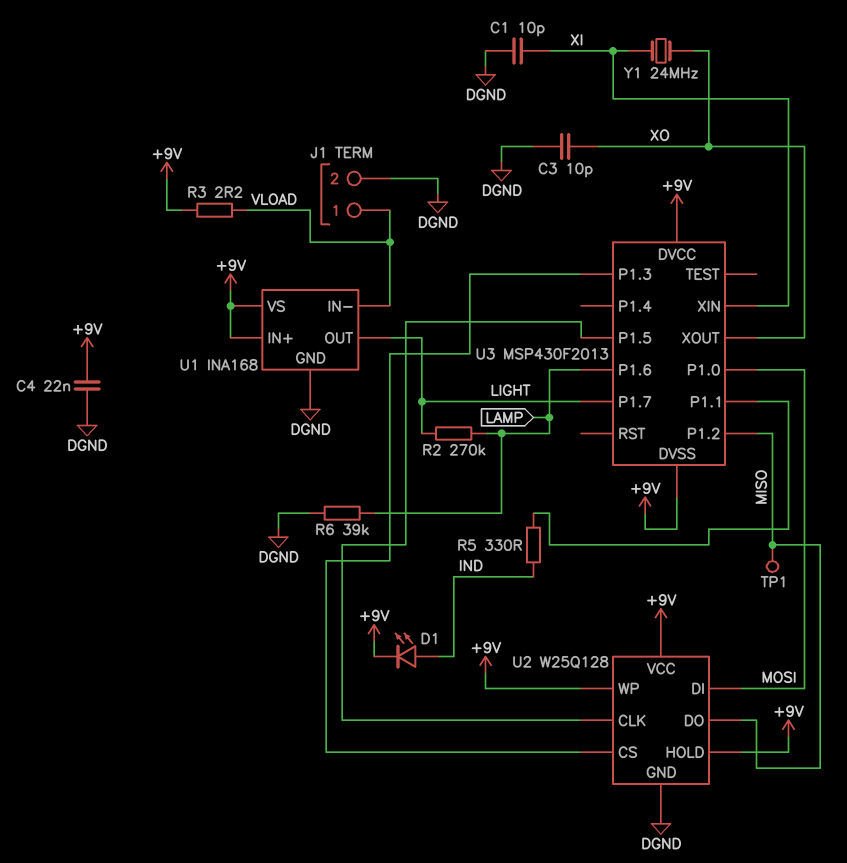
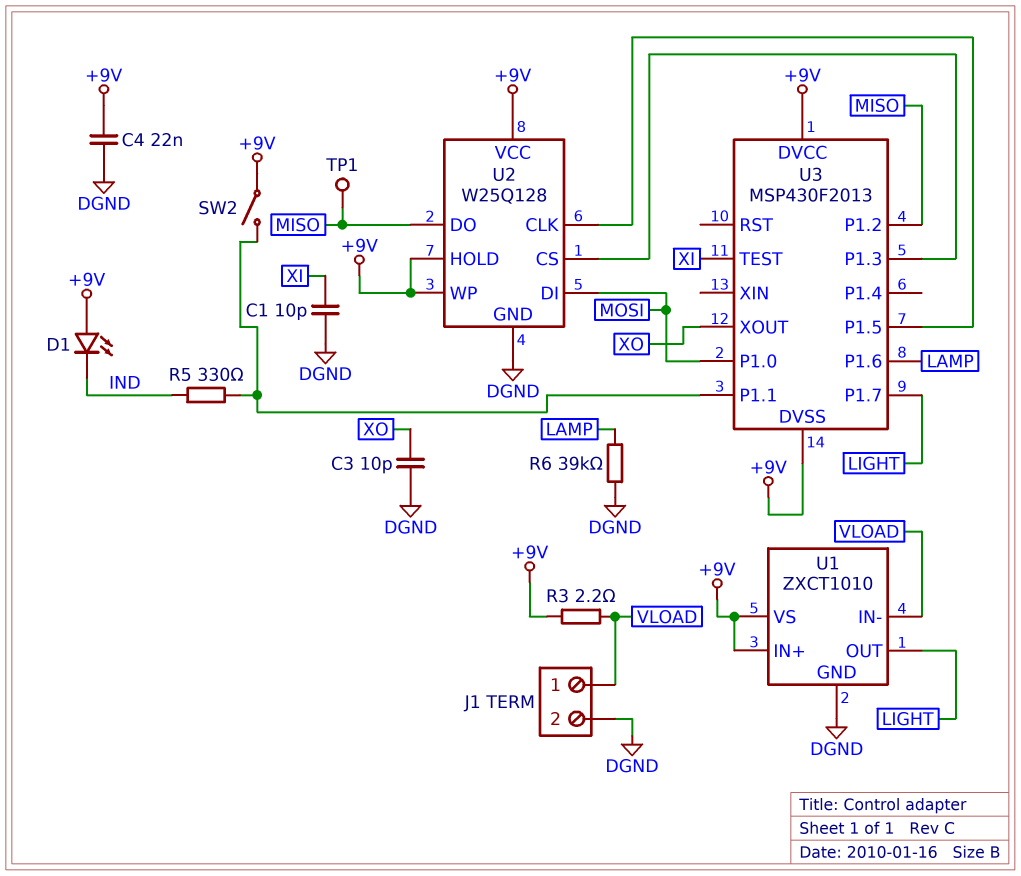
D1: LED (A IND, K +9V) -> LED (A +9V, K IND)
R2: 270k (LAMP, LIGHT) -> none
SW2: none -> switch (+9V, U3/P1.1)
U1: INA168 -> ZXCT1010
U3 pin TEST: none -> XI
U3 pin XIN: XI -> none
Y1: 24MHz (XI, XO) -> none

